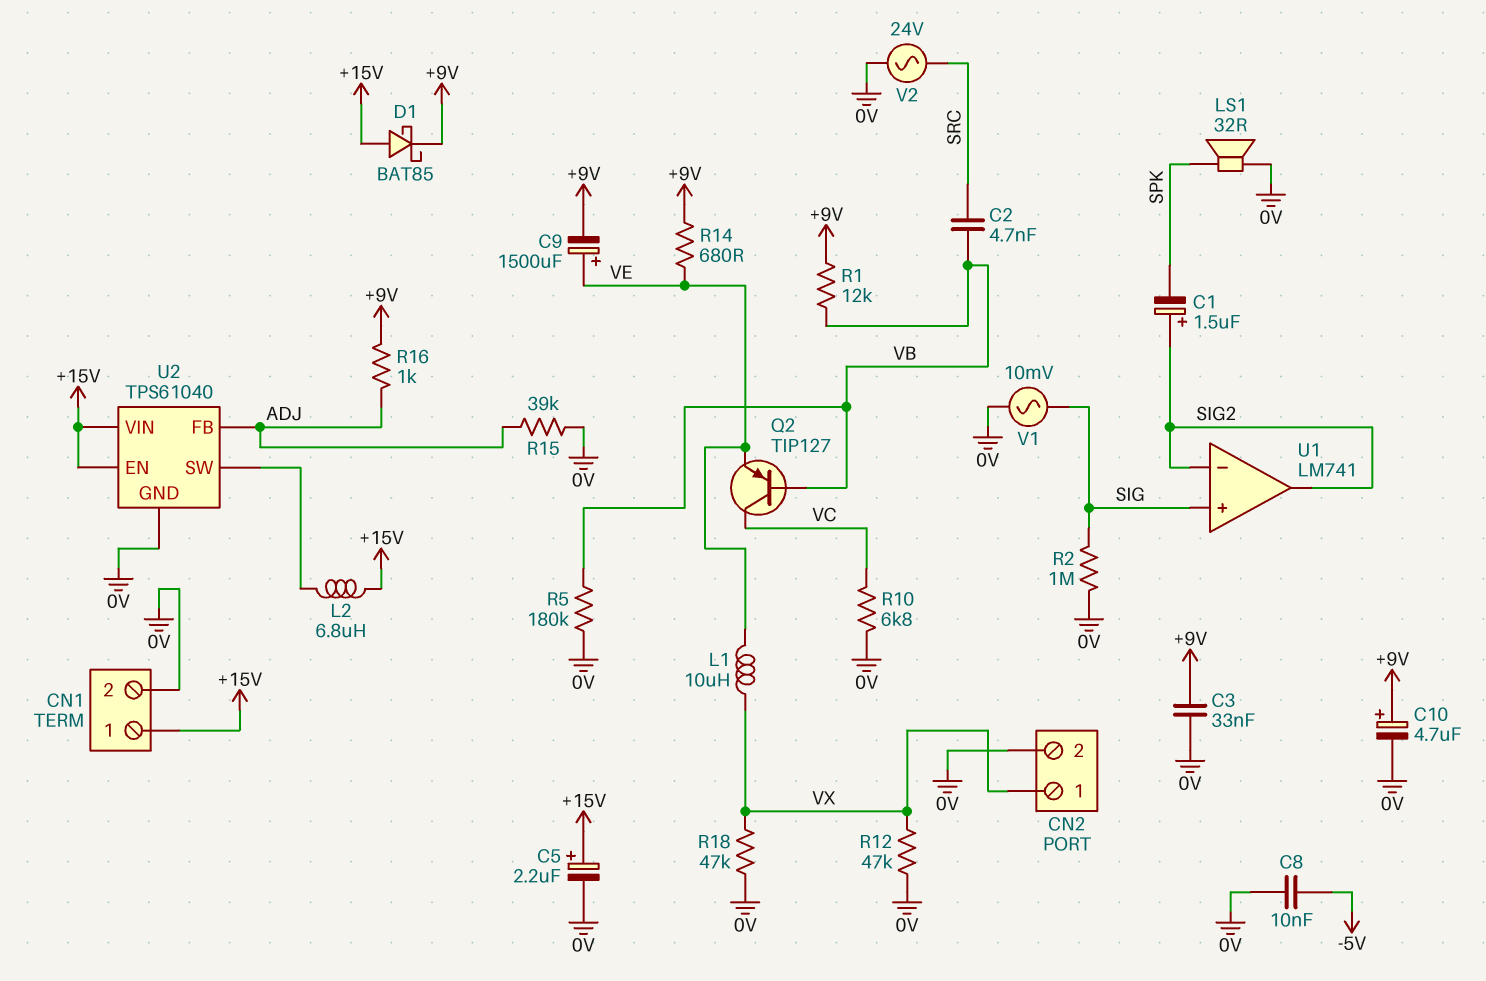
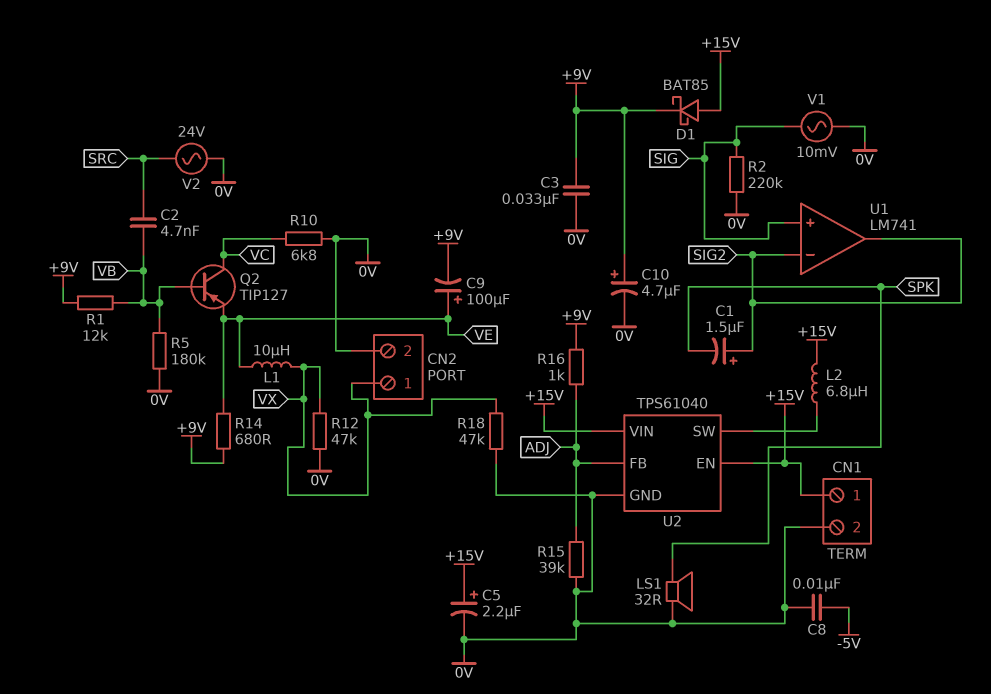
C9: 1500uF (plus VE, minus +9V) -> 100uF (plus VE, minus +9V)
R2: 1M (0V, SIG) -> 220k (0V, SIG)

